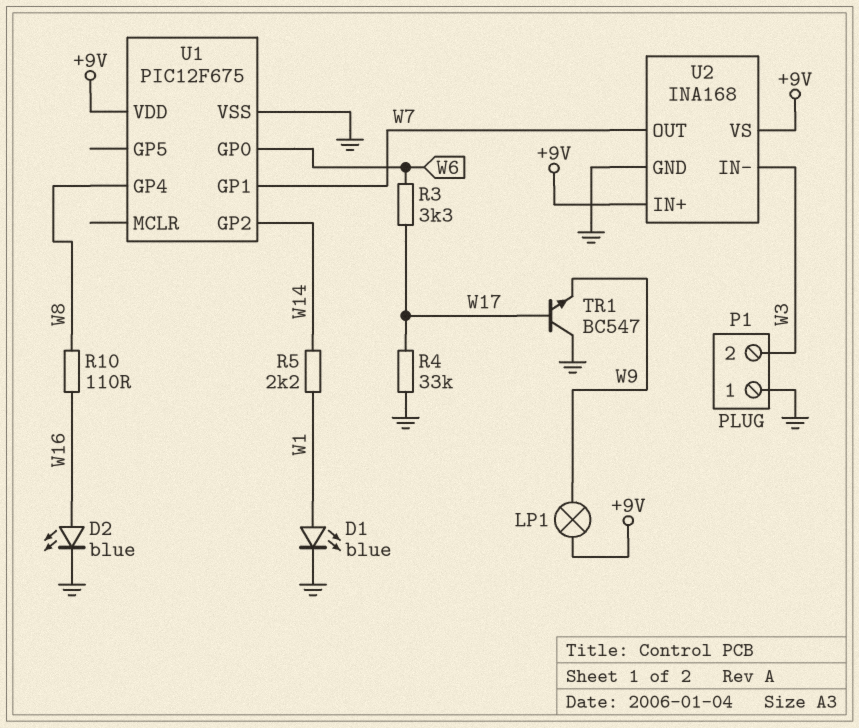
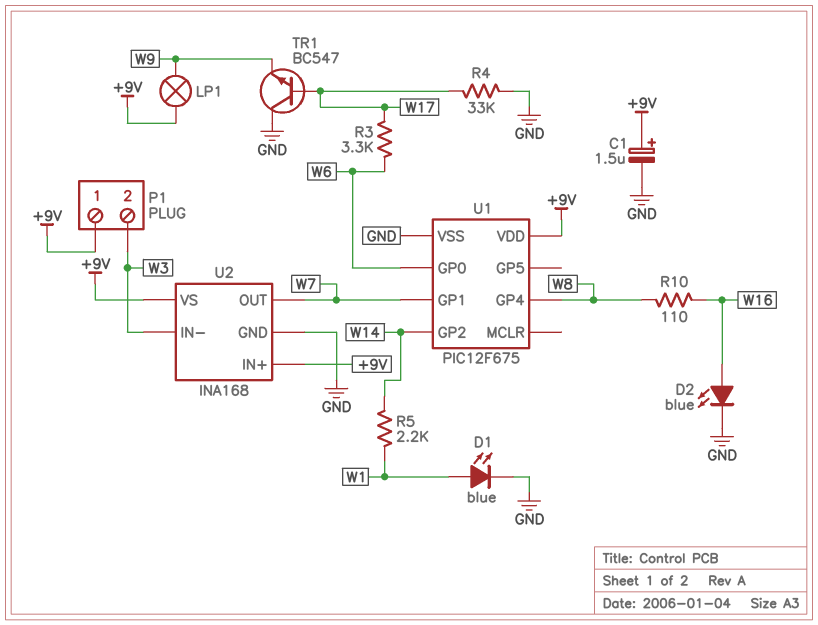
C1: none -> 1.5uF (plus +9V, minus GND)
P1 pin 1: GND -> +9V

